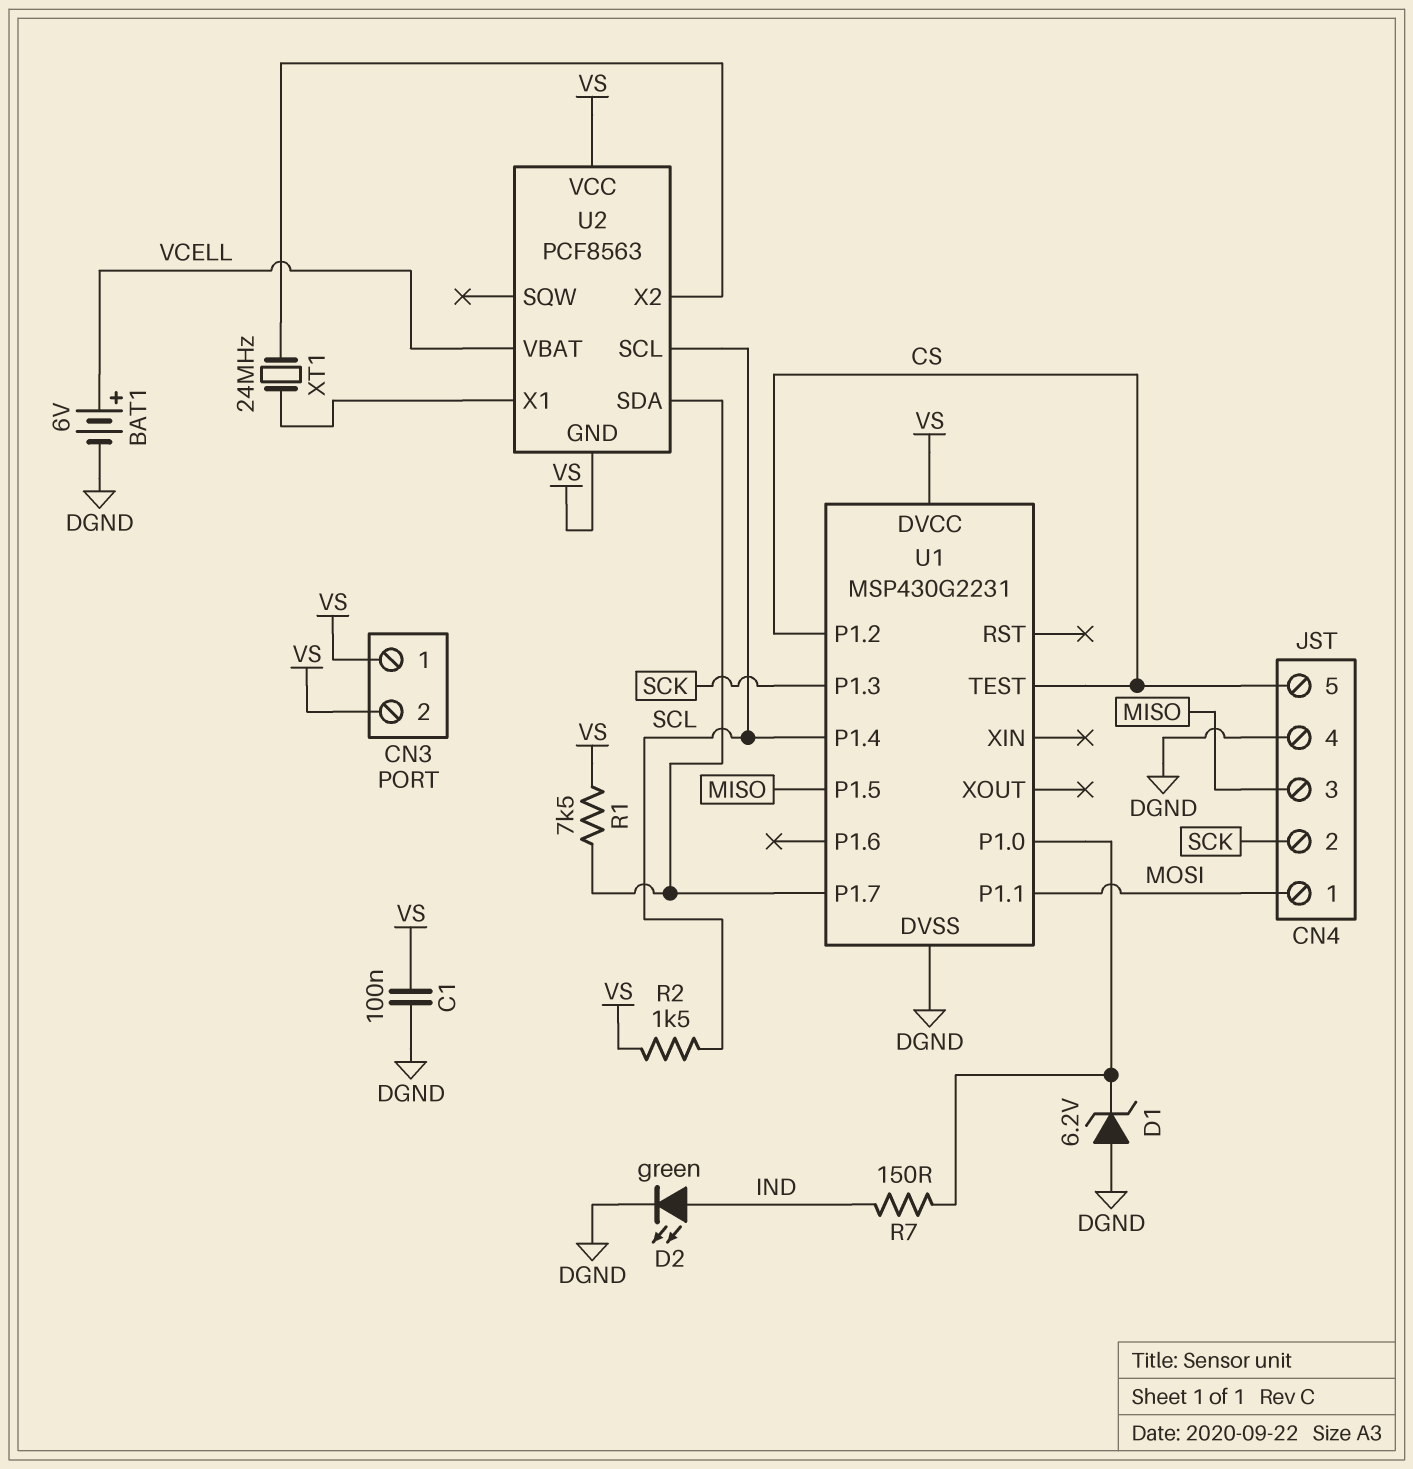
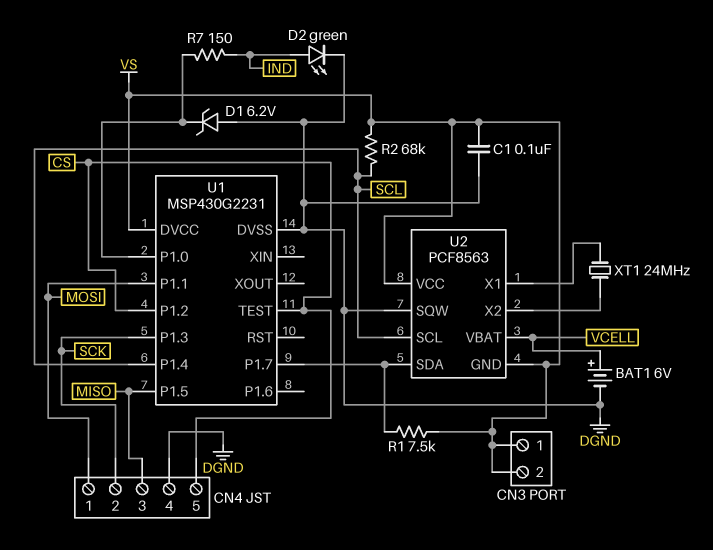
R2: 1.5k (SCL, VS) -> 68k (SCL, VS)
U2 pin SQW: none -> DGND

